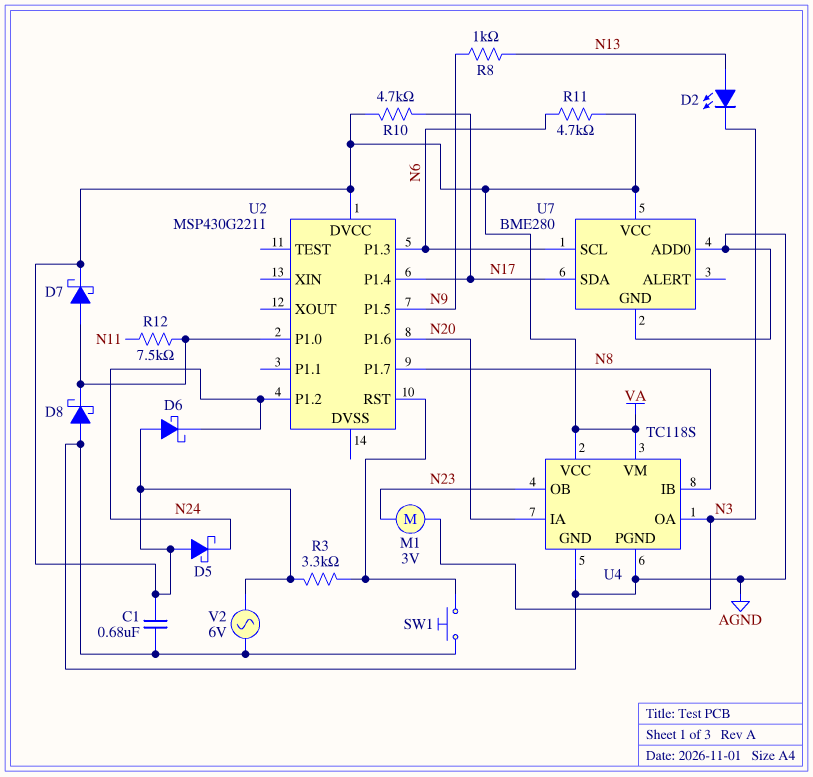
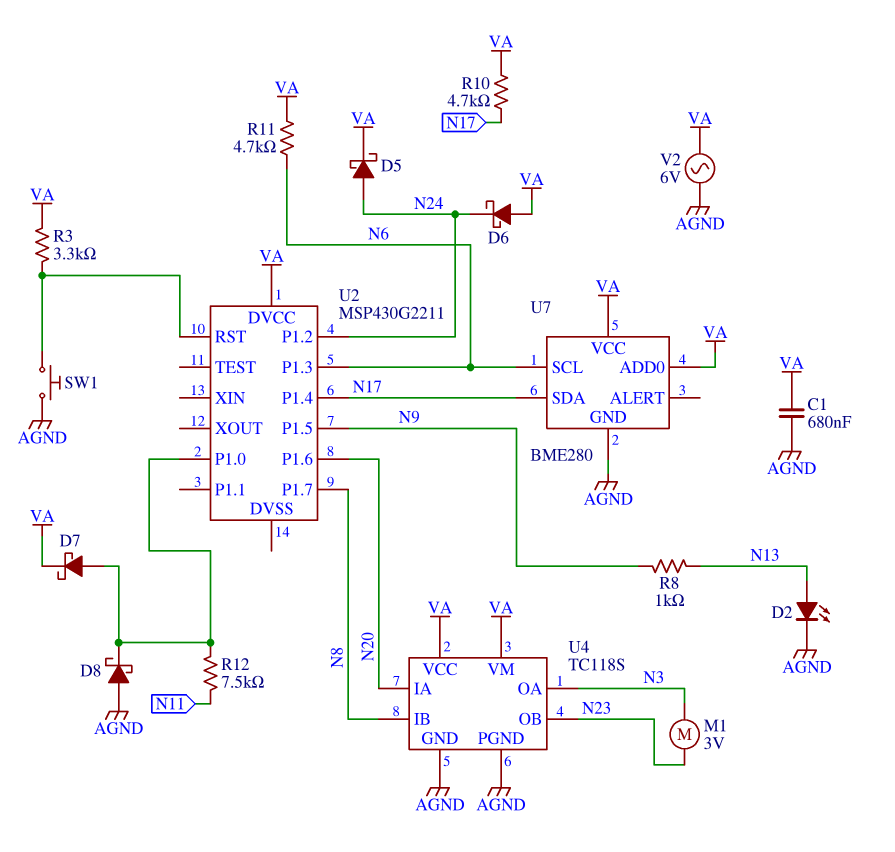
D2: LED (A N13, K N3) -> LED (A N13, K AGND)
D5: schottky (A VA, K N24) -> schottky (A N24, K VA)
U7 pin ADD0: AGND -> VA

